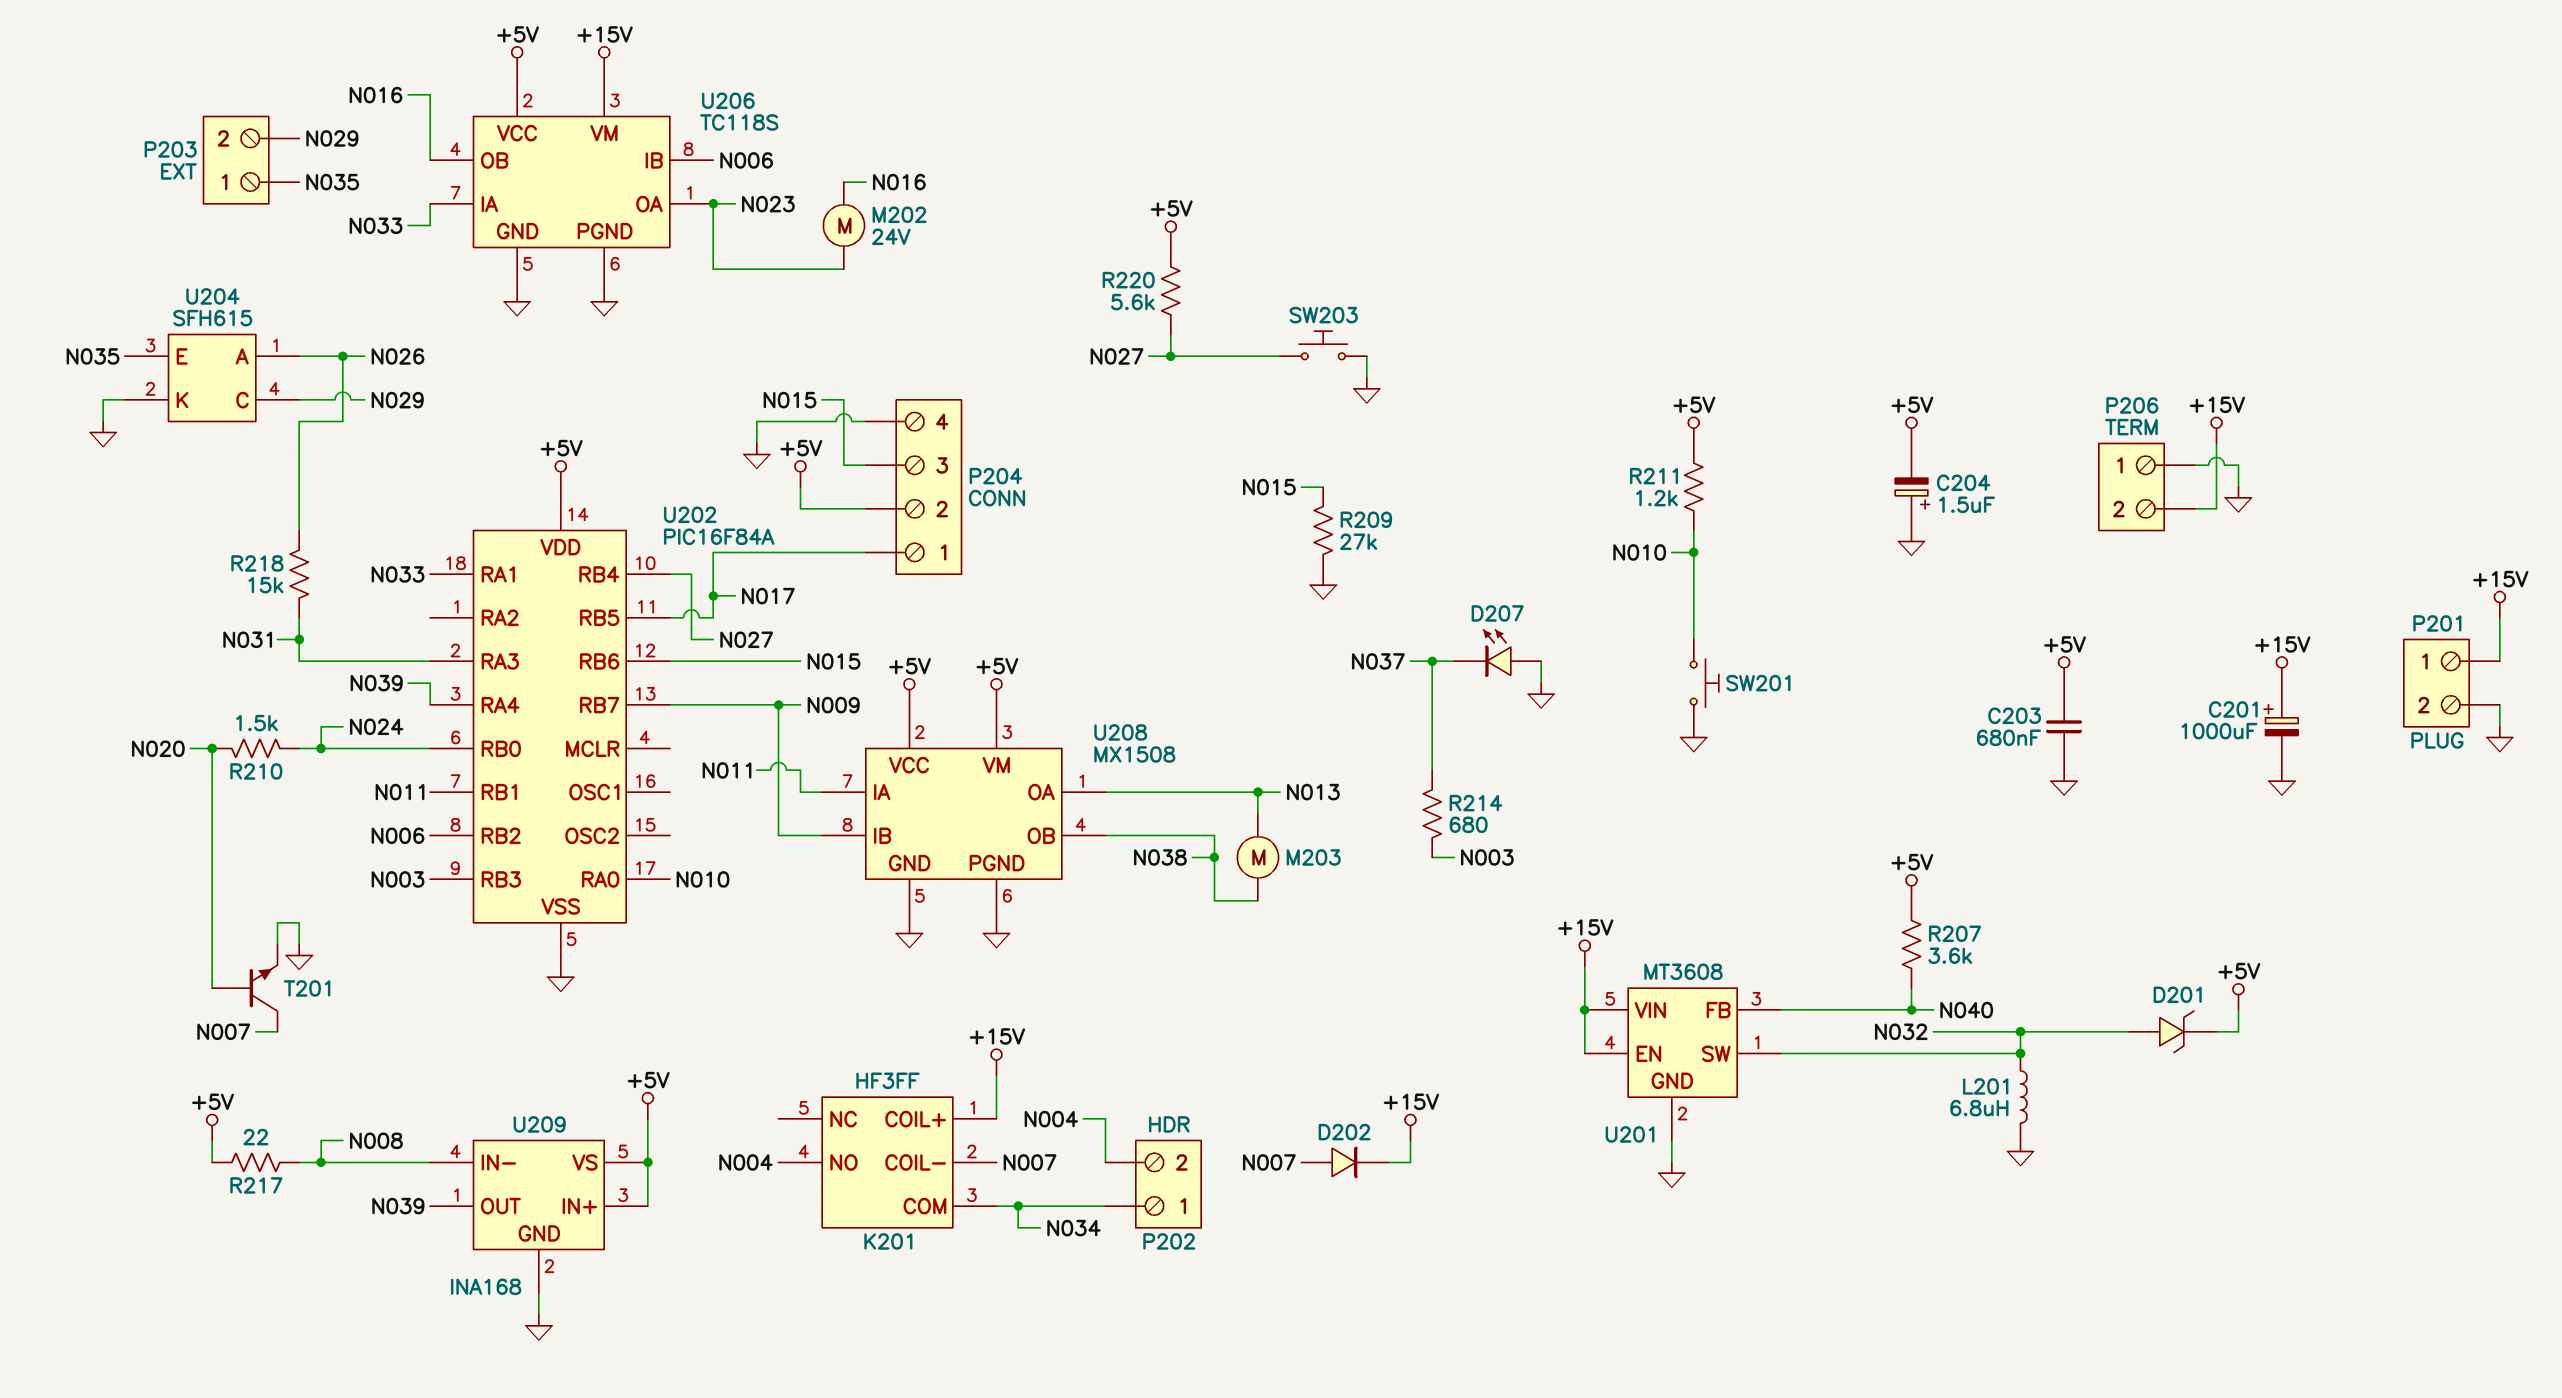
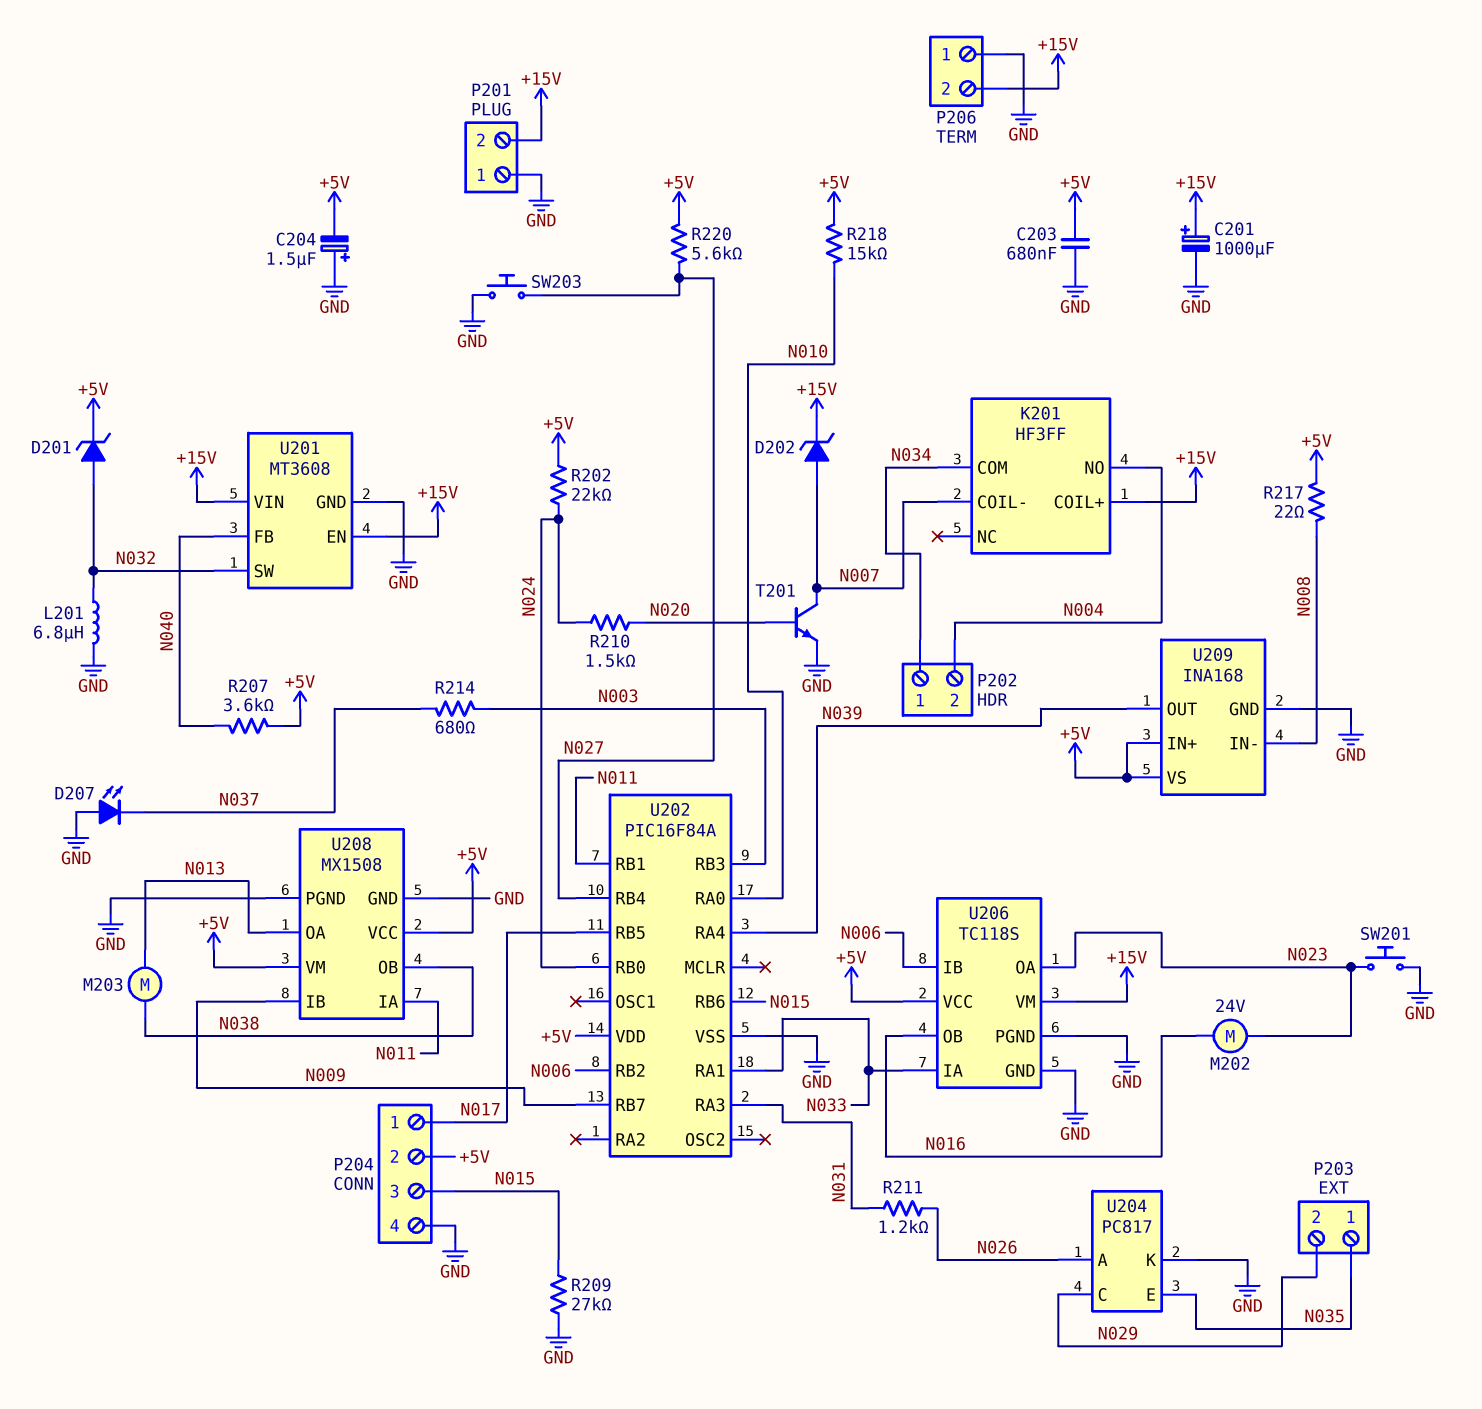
D202: diode (A N007, K +15V) -> zener (A N007, K +15V)
P201 pin 1: +15V -> GND
P201 pin 2: GND -> +15V
R202: none -> 22k (+5V, N024)
R211: 1.2k (+5V, N010) -> 1.2k (N026, N031)
R218: 15k (N026, N031) -> 15k (+5V, N010)
SW201: button (GND, N010) -> button (GND, N023)
U204: SFH615 -> PC817

